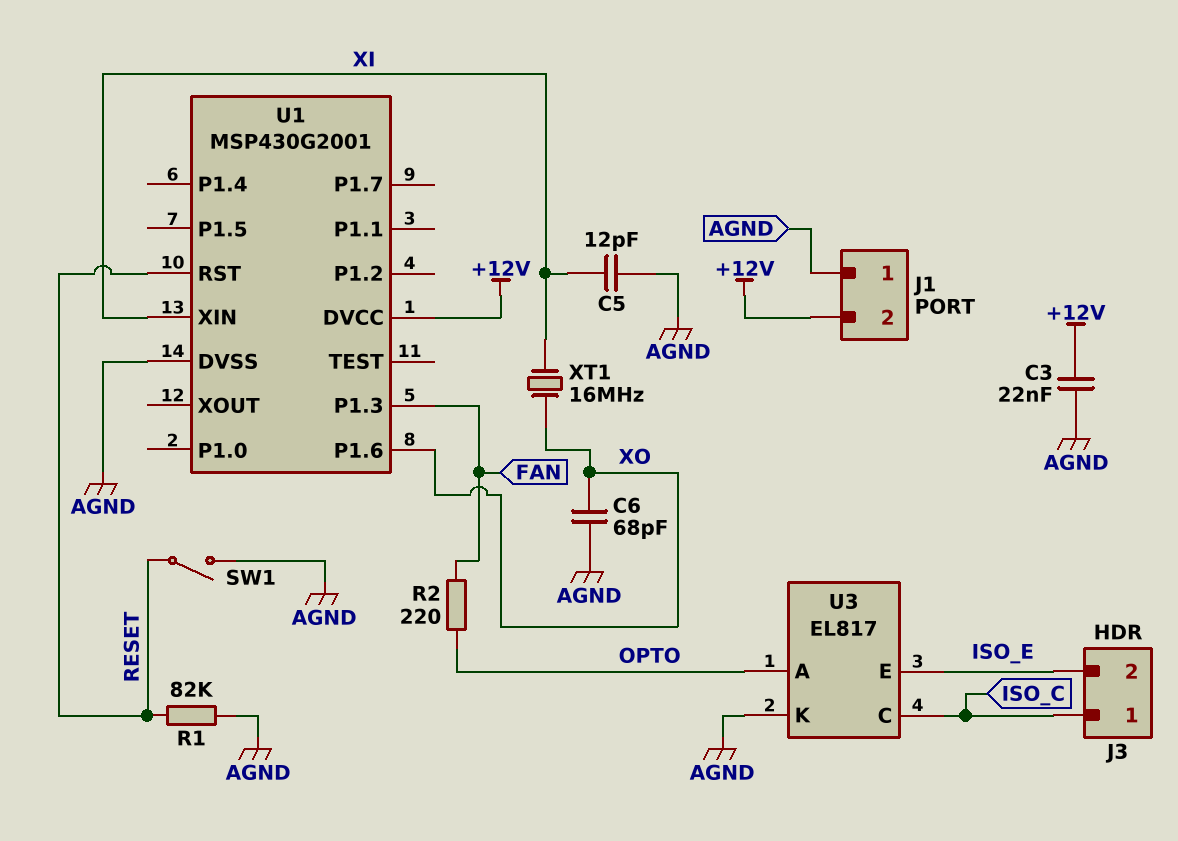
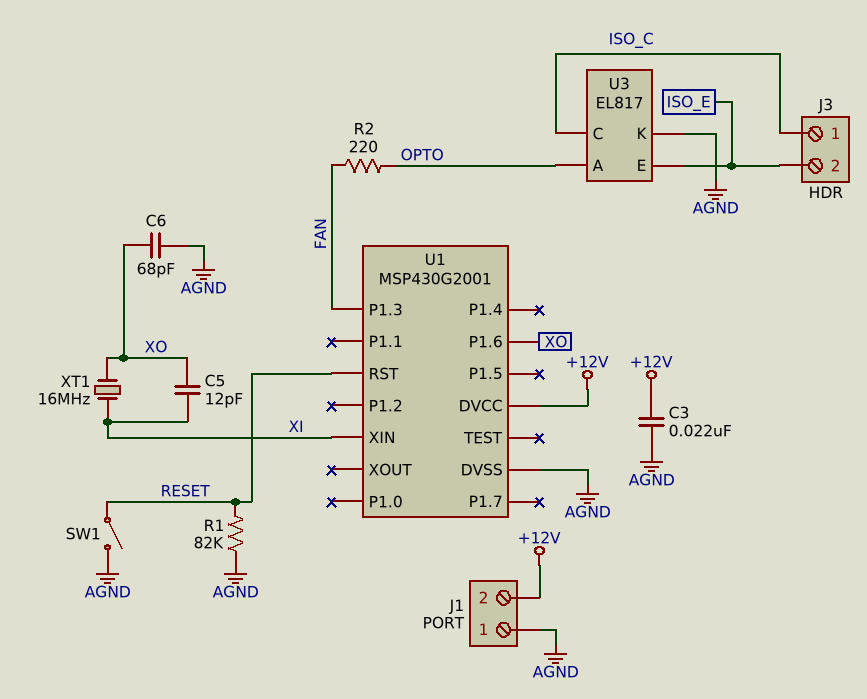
C5: 12pF (AGND, XI) -> 12pF (XI, XO)

